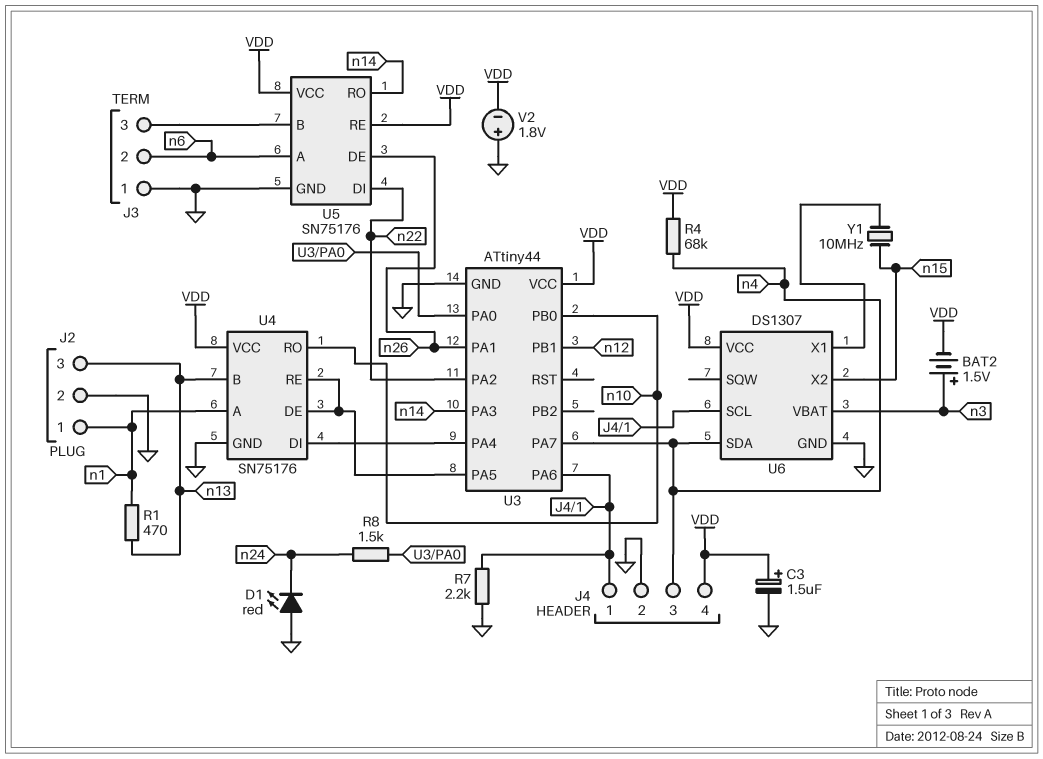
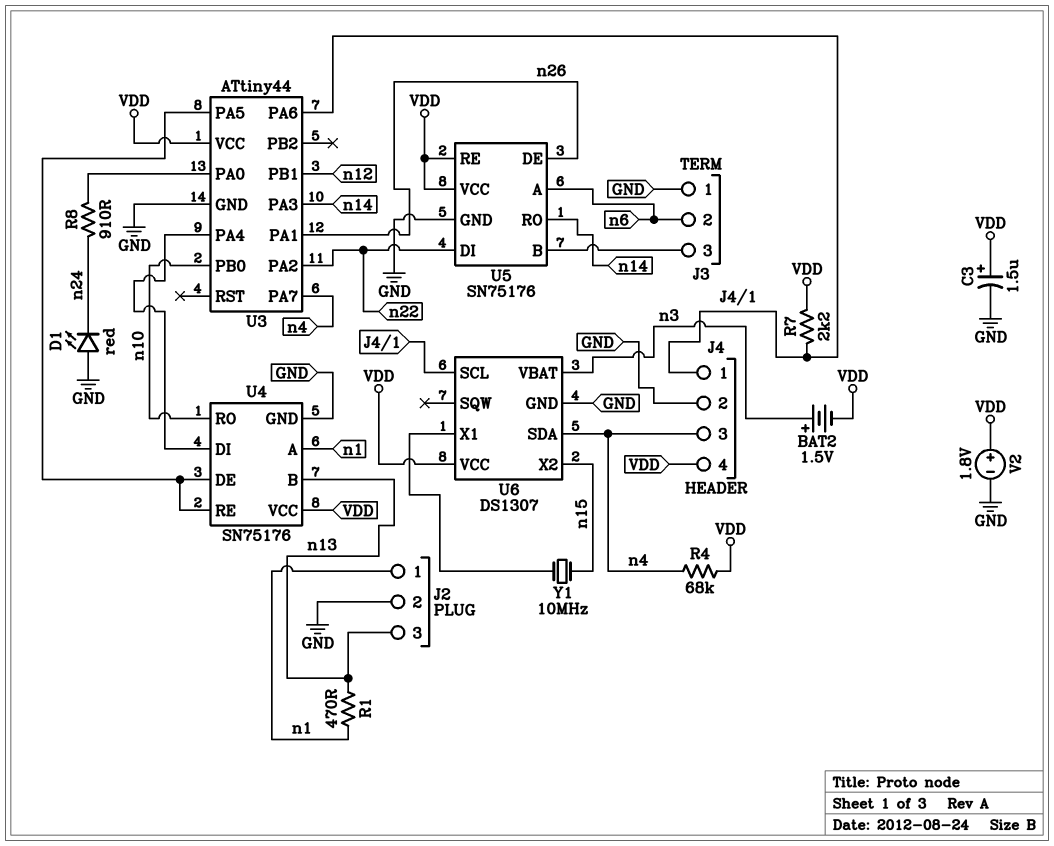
R7: 2.2k (GND, J4/1) -> 2.2k (J4/1, VDD)
R8: 1.5k (U3/PA0, n24) -> 910 (U3/PA0, n24)
V2: 1.8V (plus GND, minus VDD) -> 1.8V (plus VDD, minus GND)

